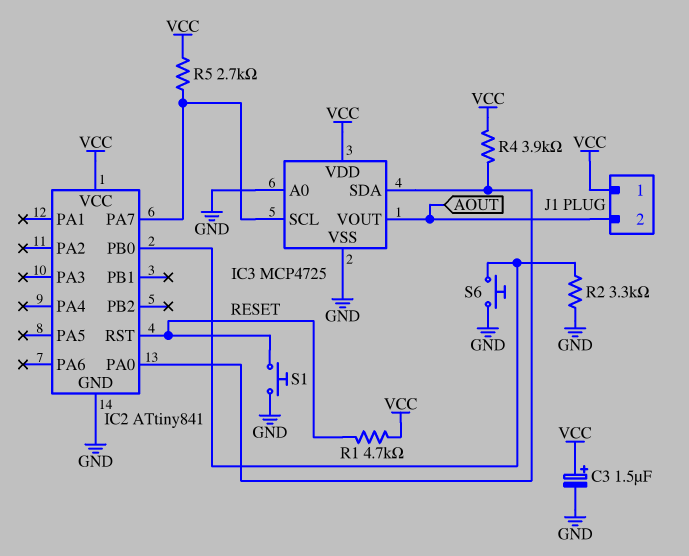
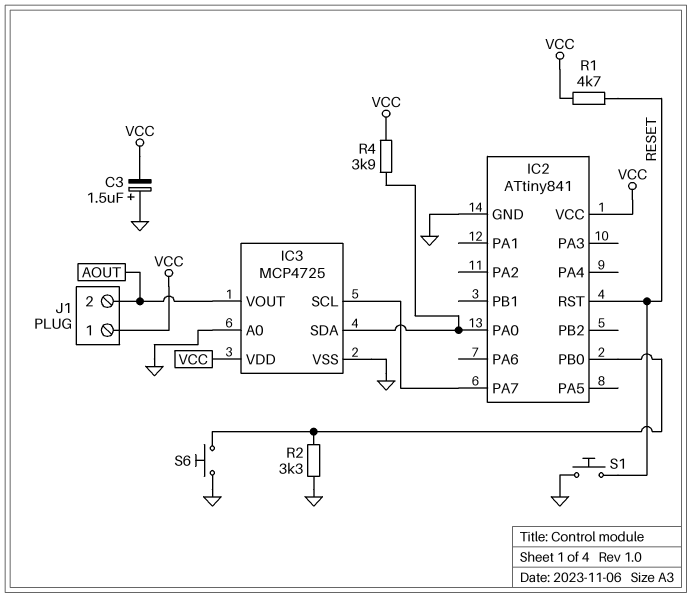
C3: 1.5uF (plus VCC, minus GND) -> 1.5uF (plus GND, minus VCC)
R5: 2.7k (IC2/PA7, VCC) -> none

